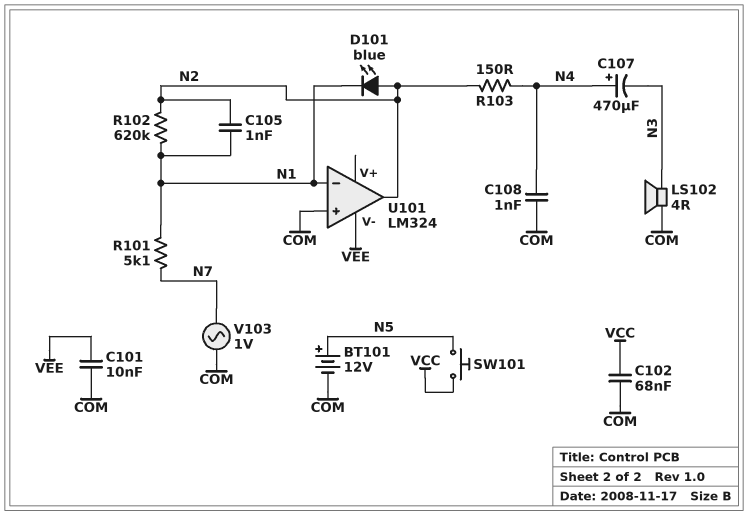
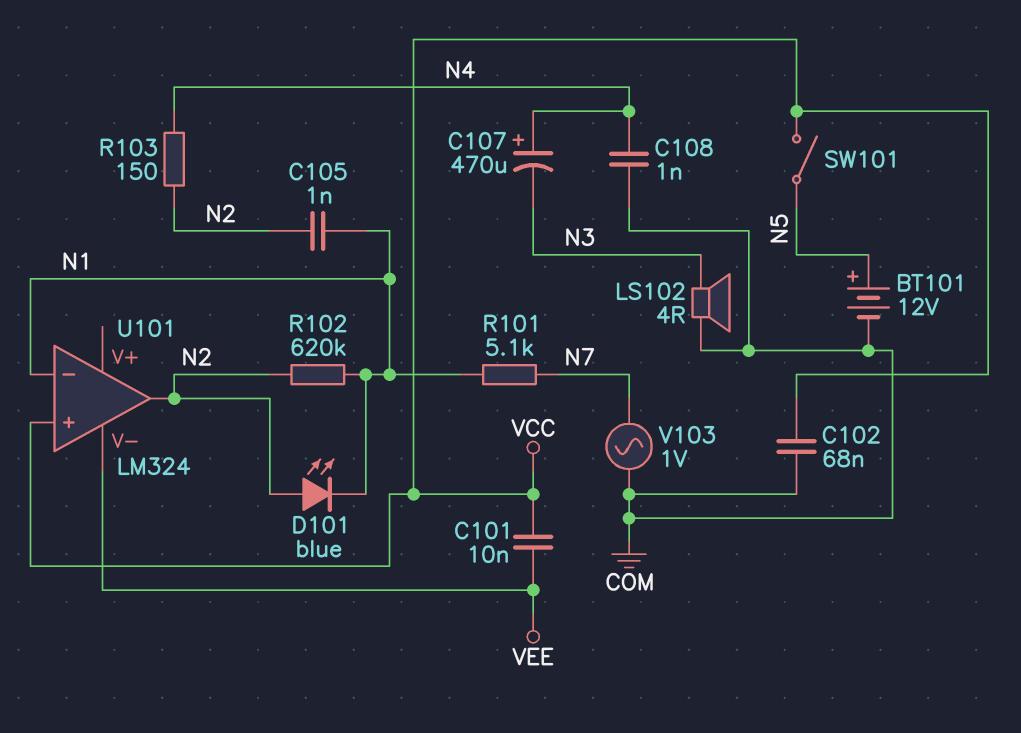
C101: 10nF (COM, VEE) -> 10nF (VCC, VEE)
SW101: button (N5, VCC) -> switch (N5, VCC)
U101 pin in+: COM -> VCC

